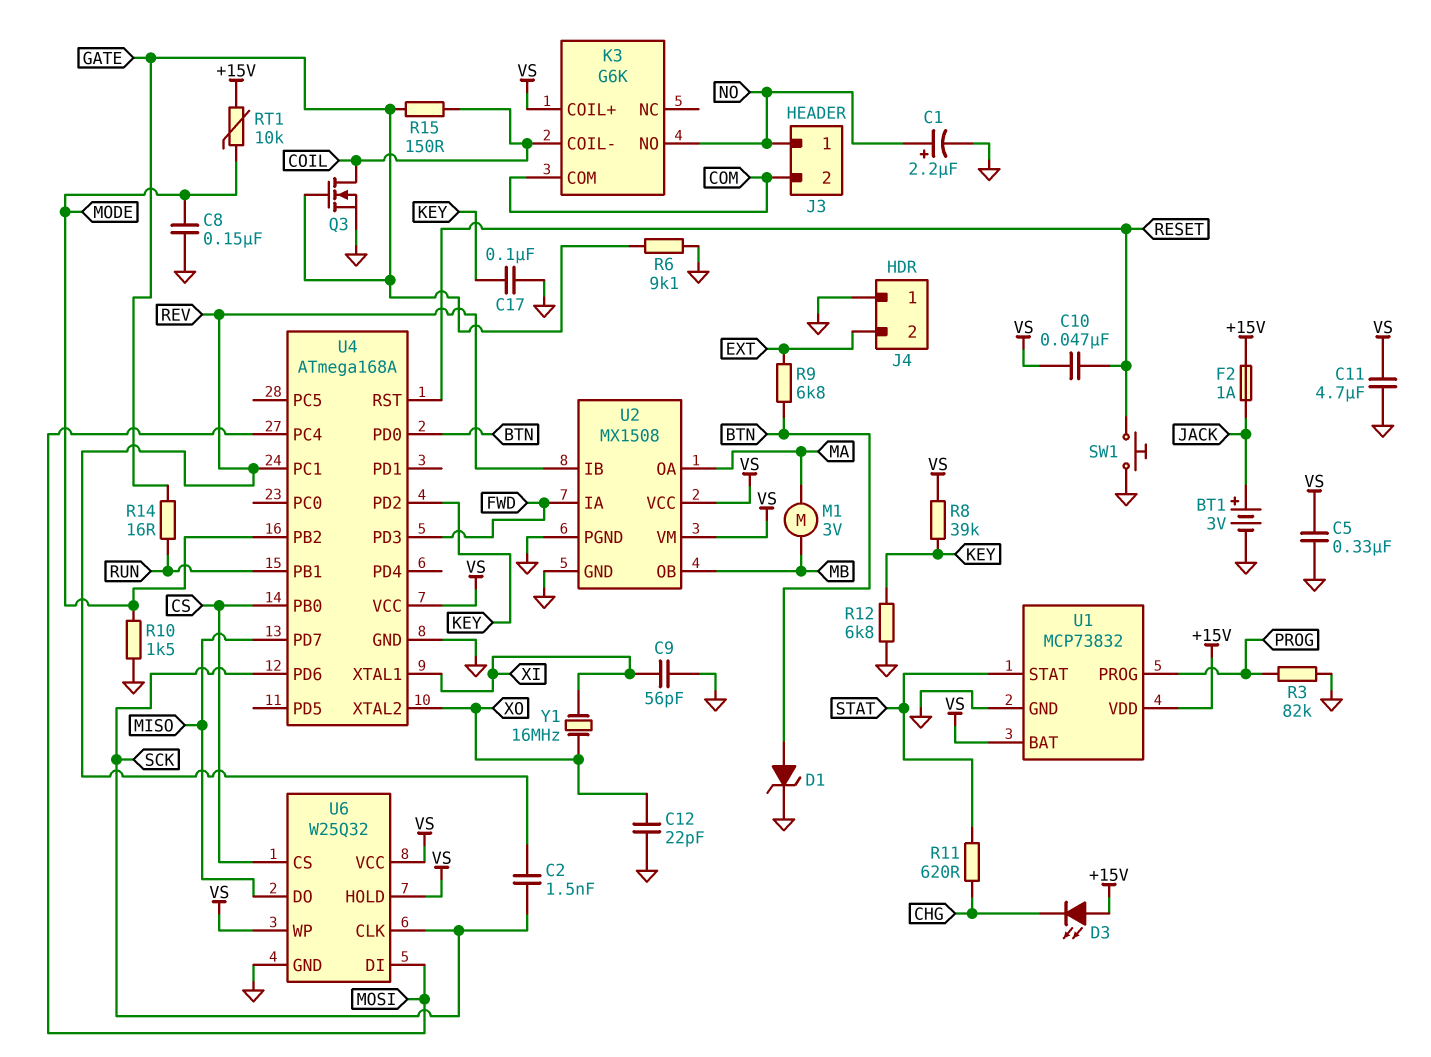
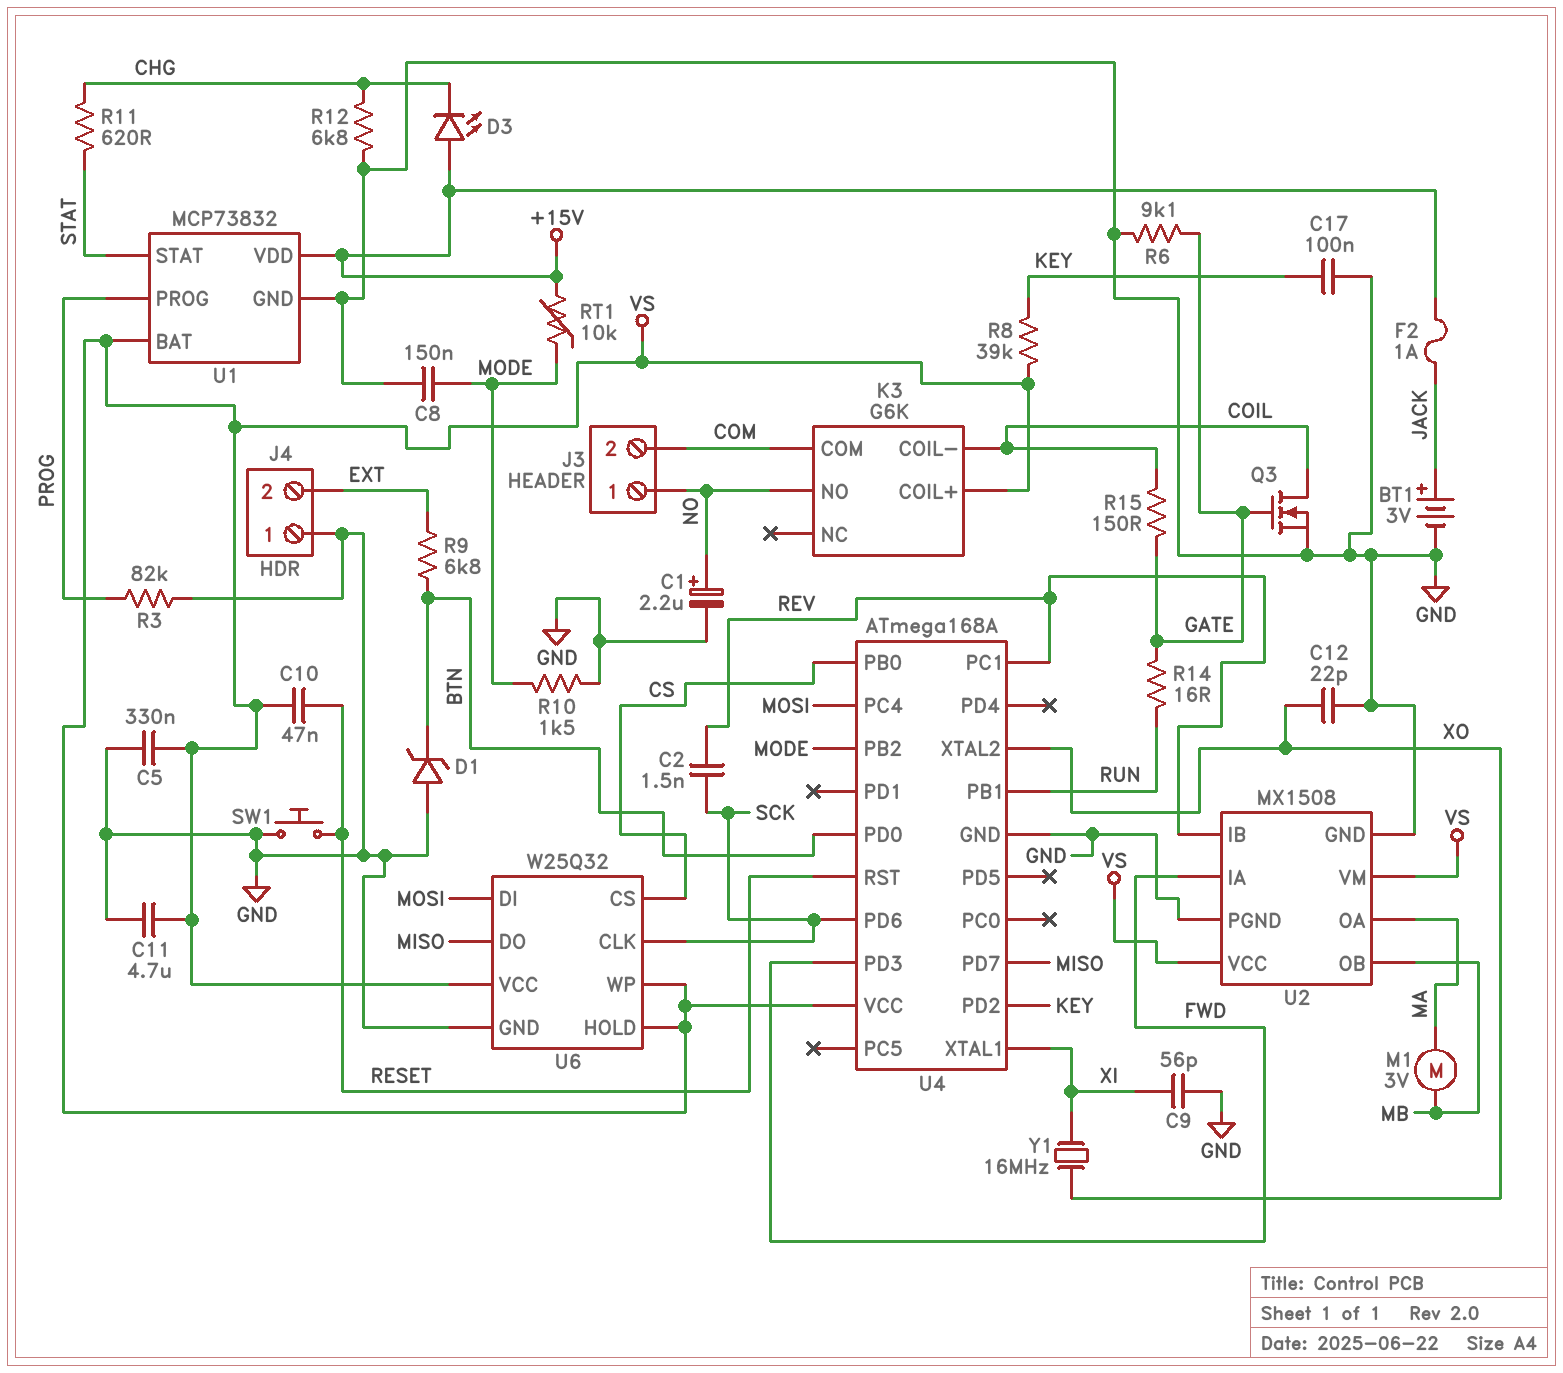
D1: zener (A BTN, K GND) -> zener (A GND, K BTN)
R12: 6.8k (GND, KEY) -> 6.8k (CHG, GND)

